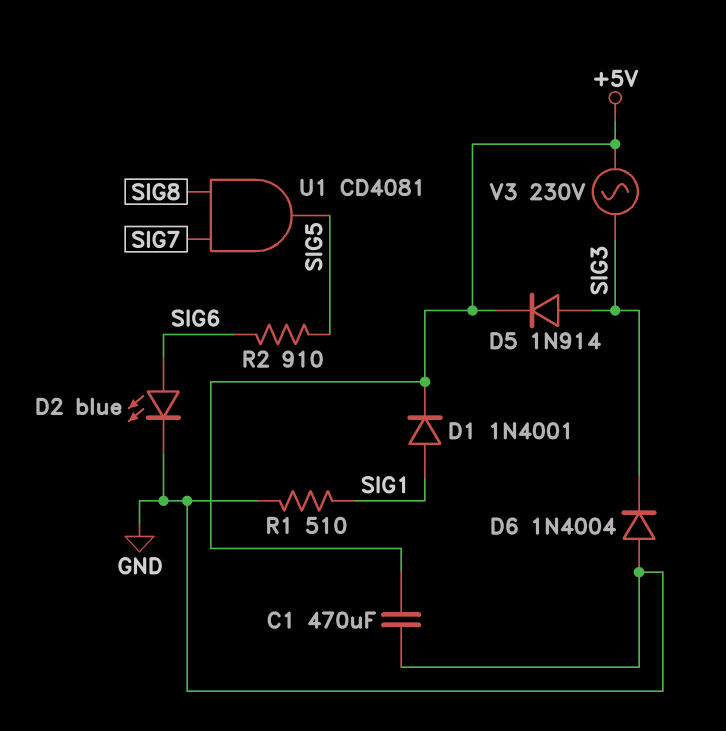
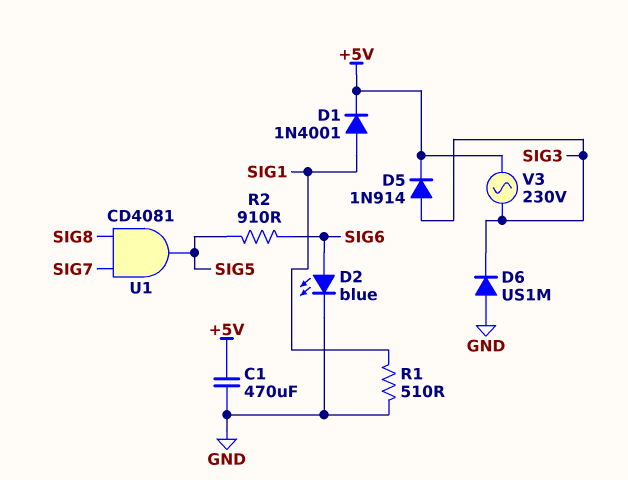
D6: diode 1N4004 (A GND, K SIG3) -> diode US1M (A GND, K SIG3)

